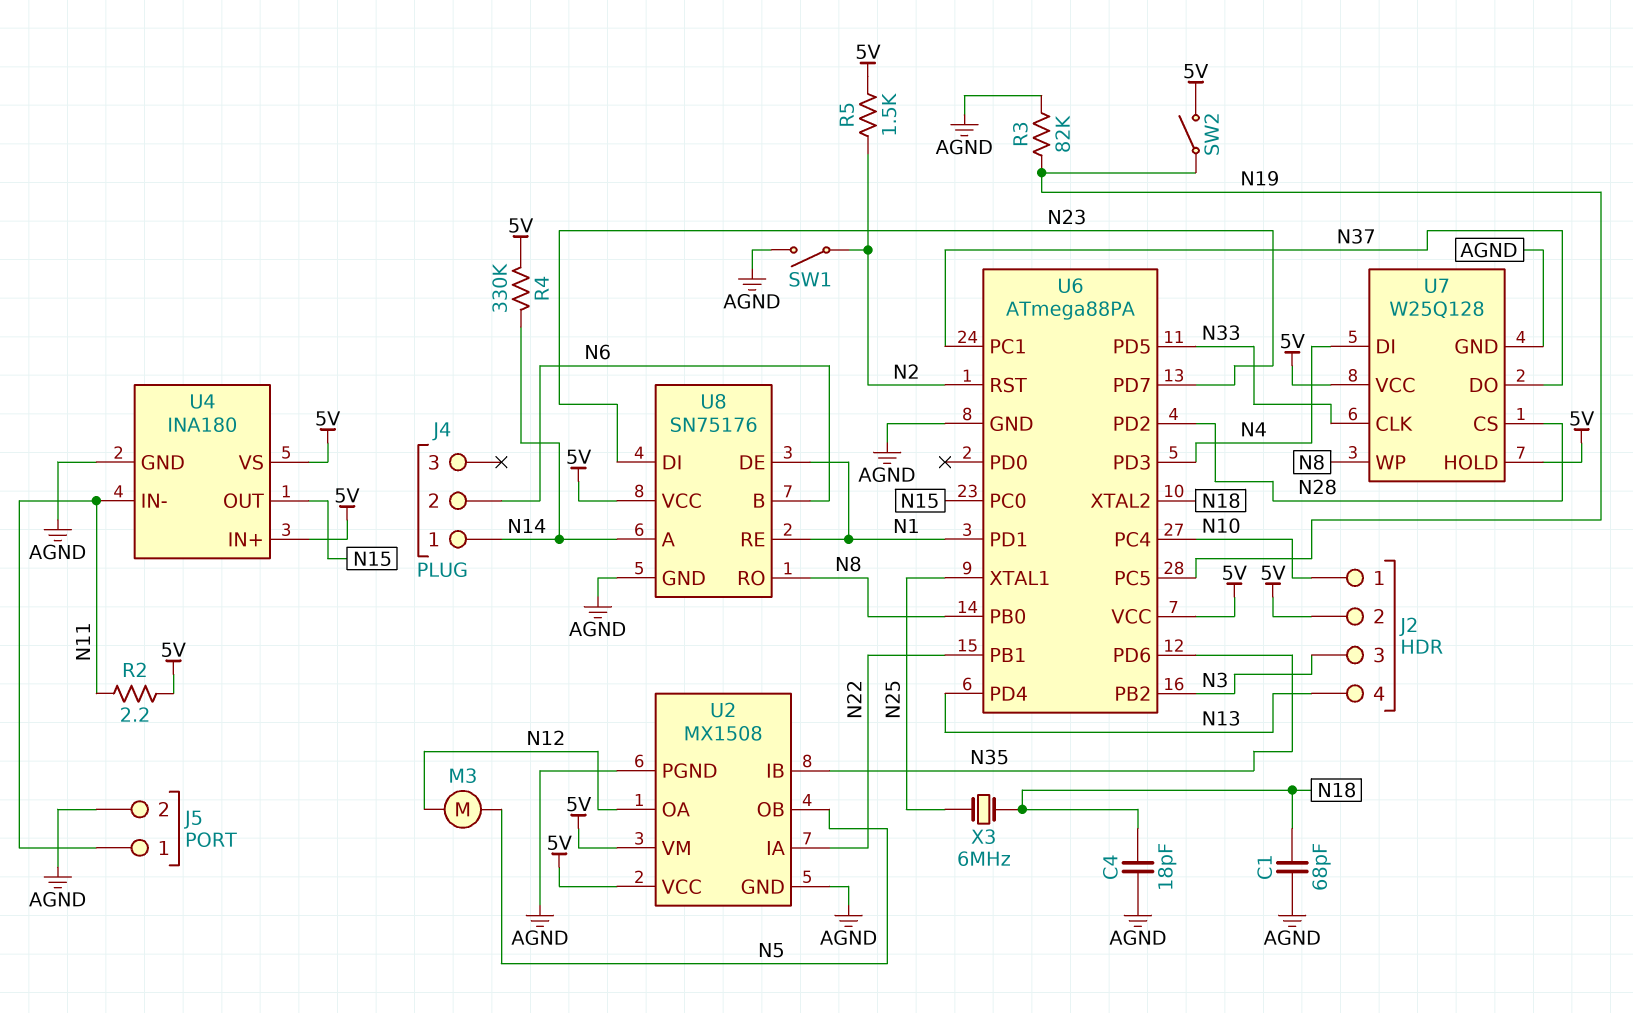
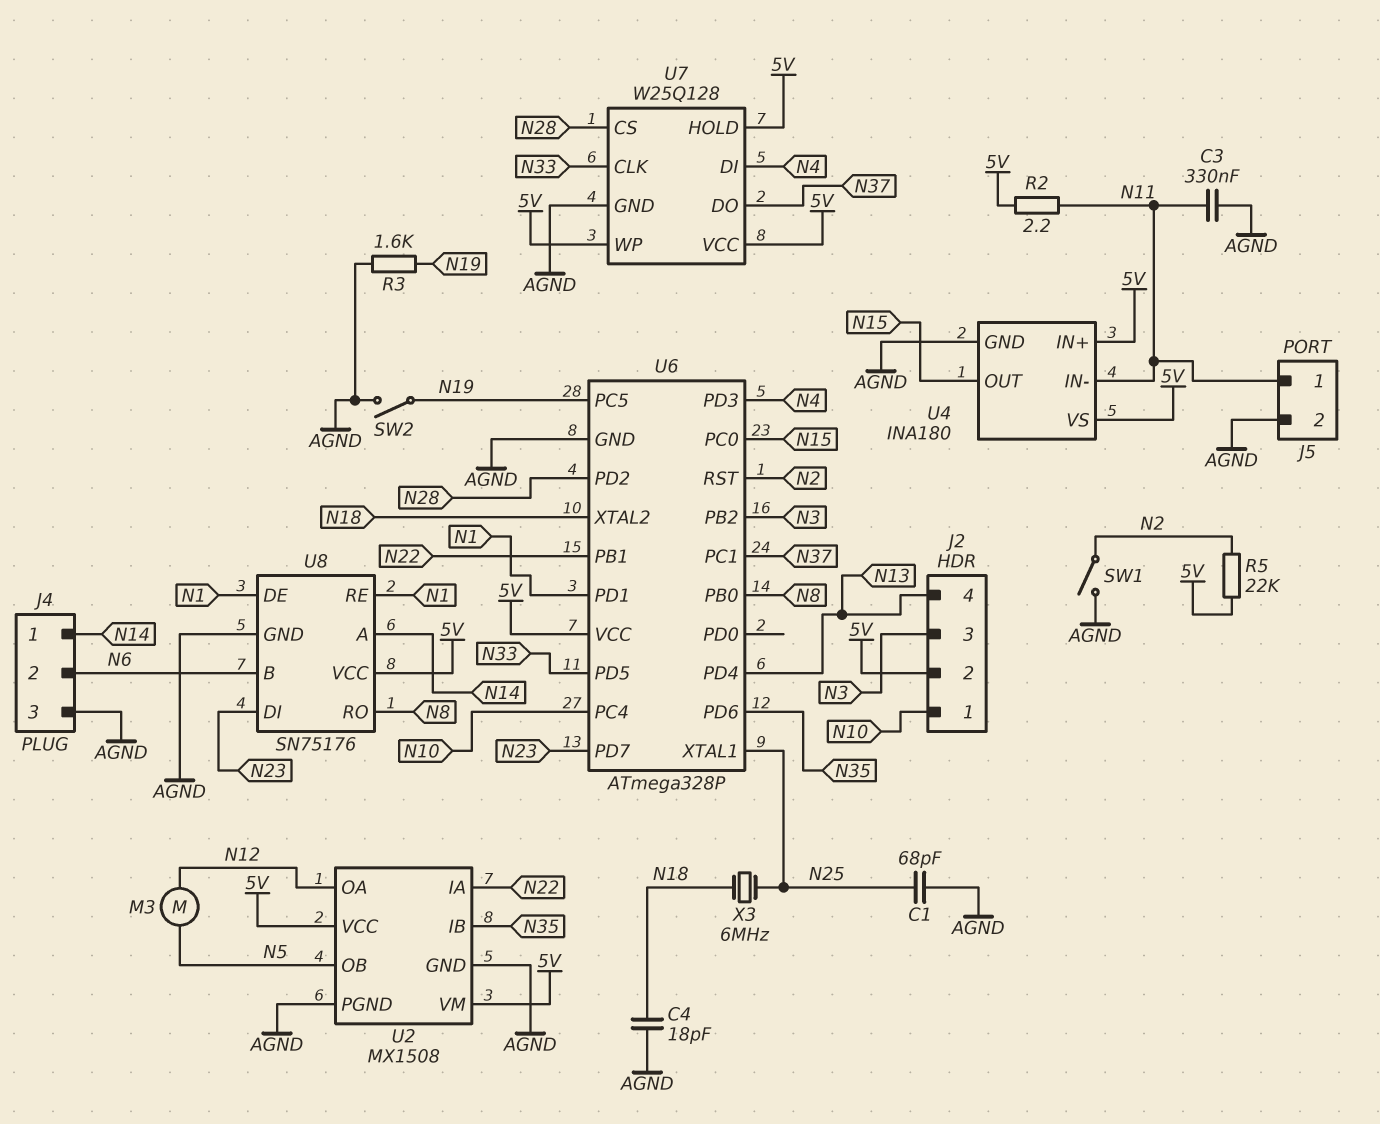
C1: 68pF (AGND, N18) -> 68pF (AGND, N25)
C3: none -> 330nF (AGND, N11)
J4 pin 3: none -> AGND
R3: 82k (AGND, N19) -> 1.6k (AGND, N19)
R4: 330k (5V, N14) -> none
R5: 1.5k (5V, N2) -> 22k (5V, N2)
SW2: switch (5V, N19) -> switch (AGND, N19)
U6: ATmega88PA -> ATmega328P
U7 pin WP: N8 -> 5V

